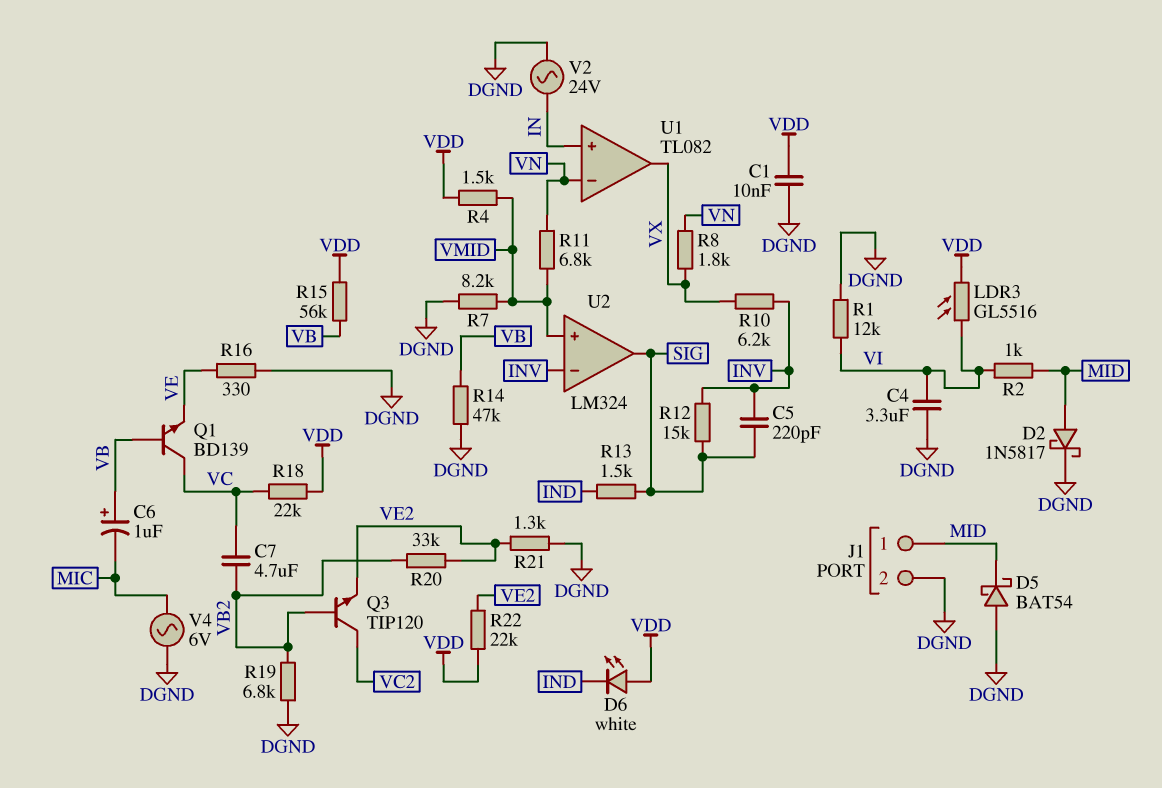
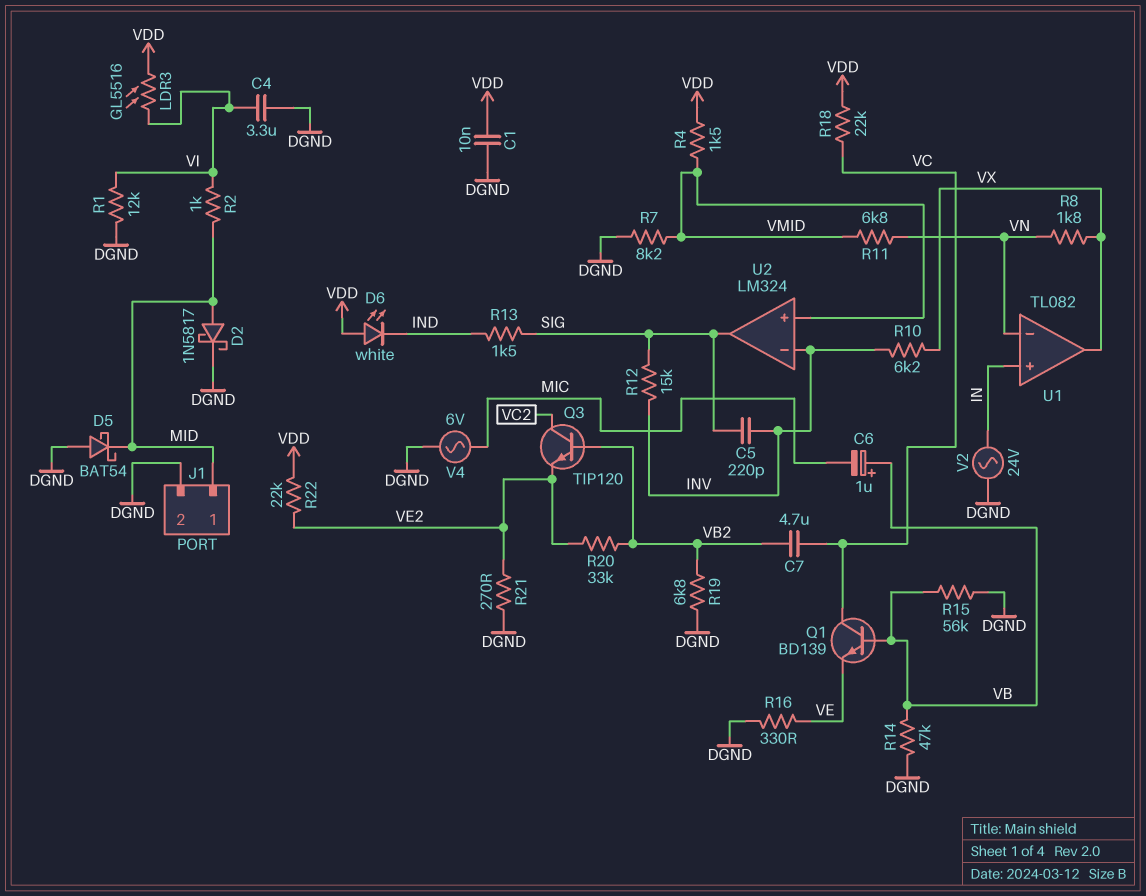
R15: 56k (VB, VDD) -> 56k (DGND, VB)
R21: 1.3k (DGND, VE2) -> 270 (DGND, VE2)

